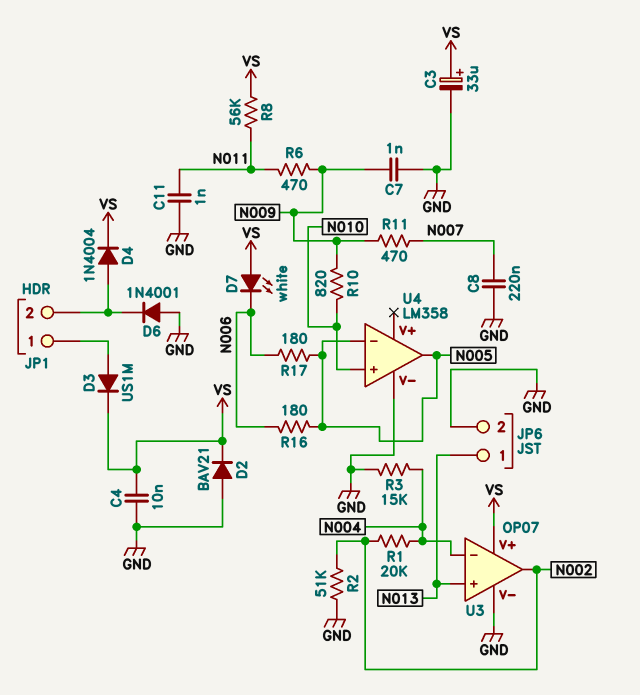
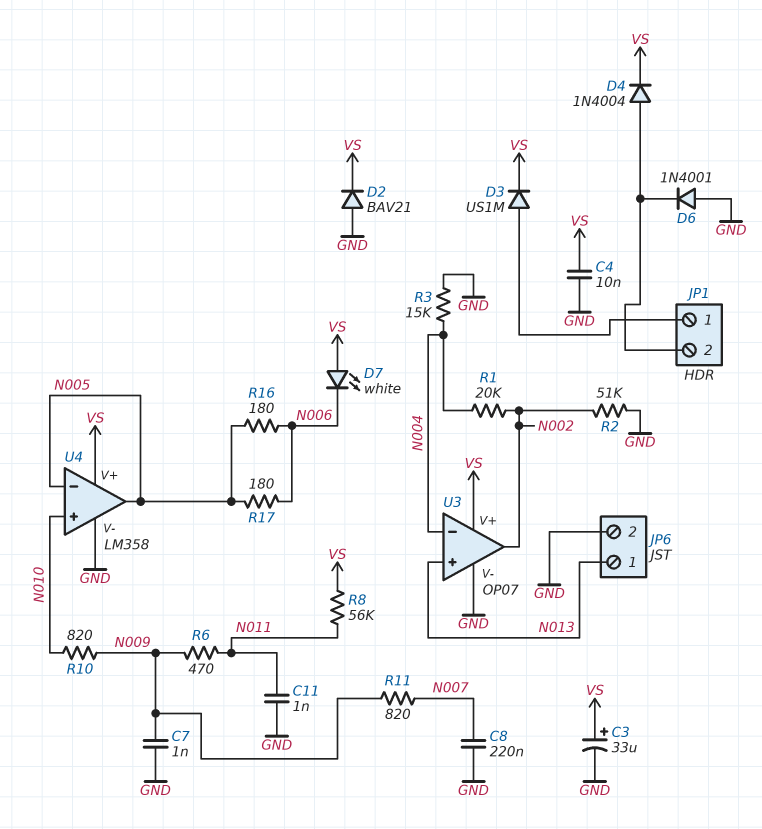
R11: 470 (N007, N009) -> 820 (N007, N009)
U4 pin V+: none -> VS

